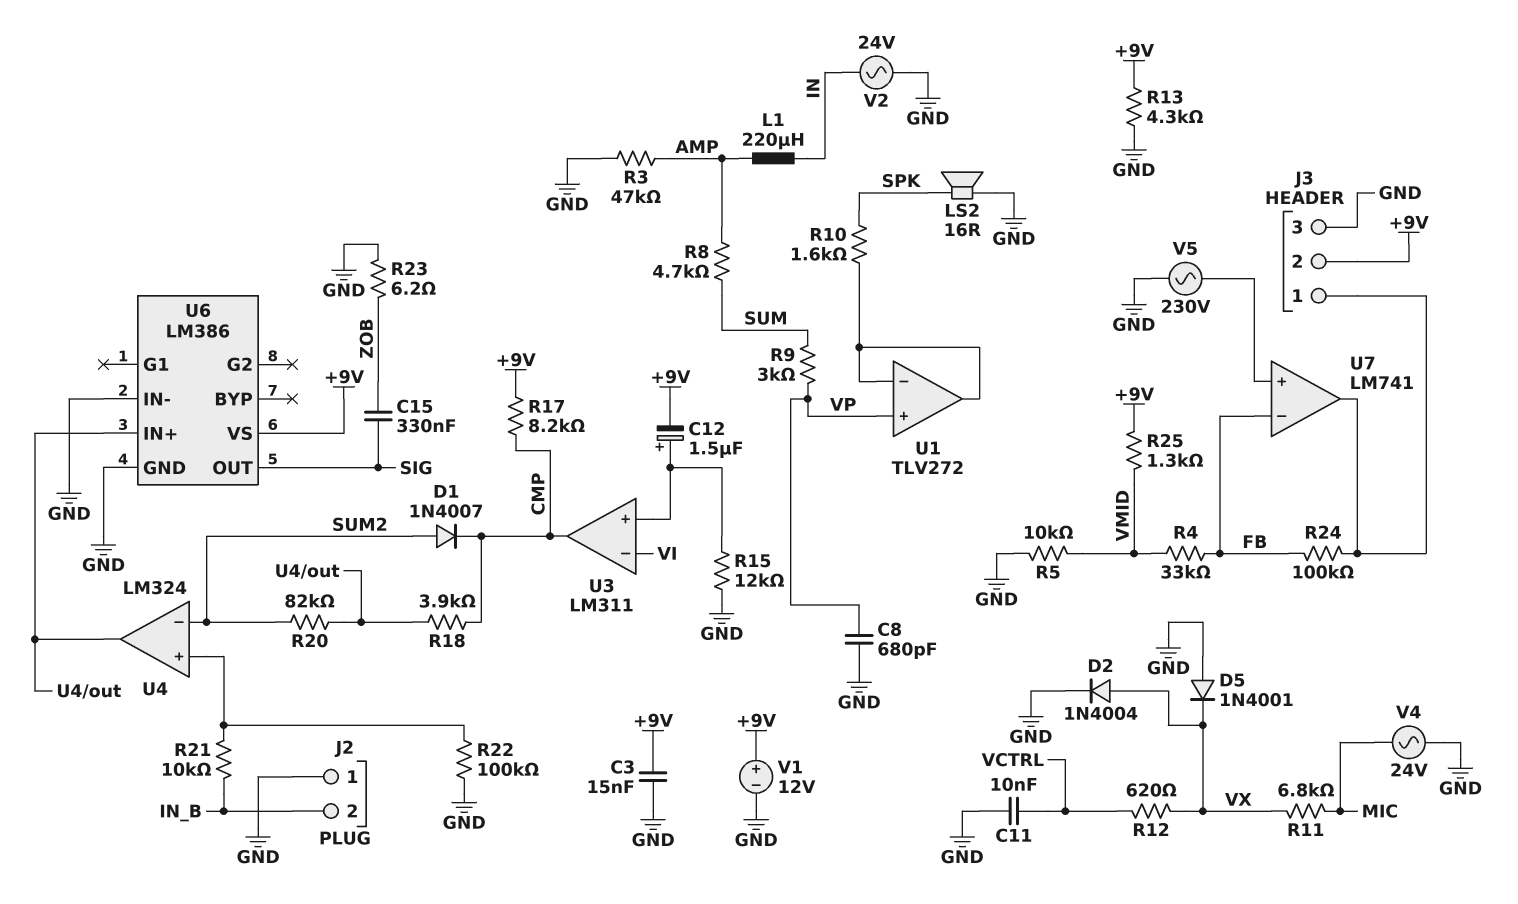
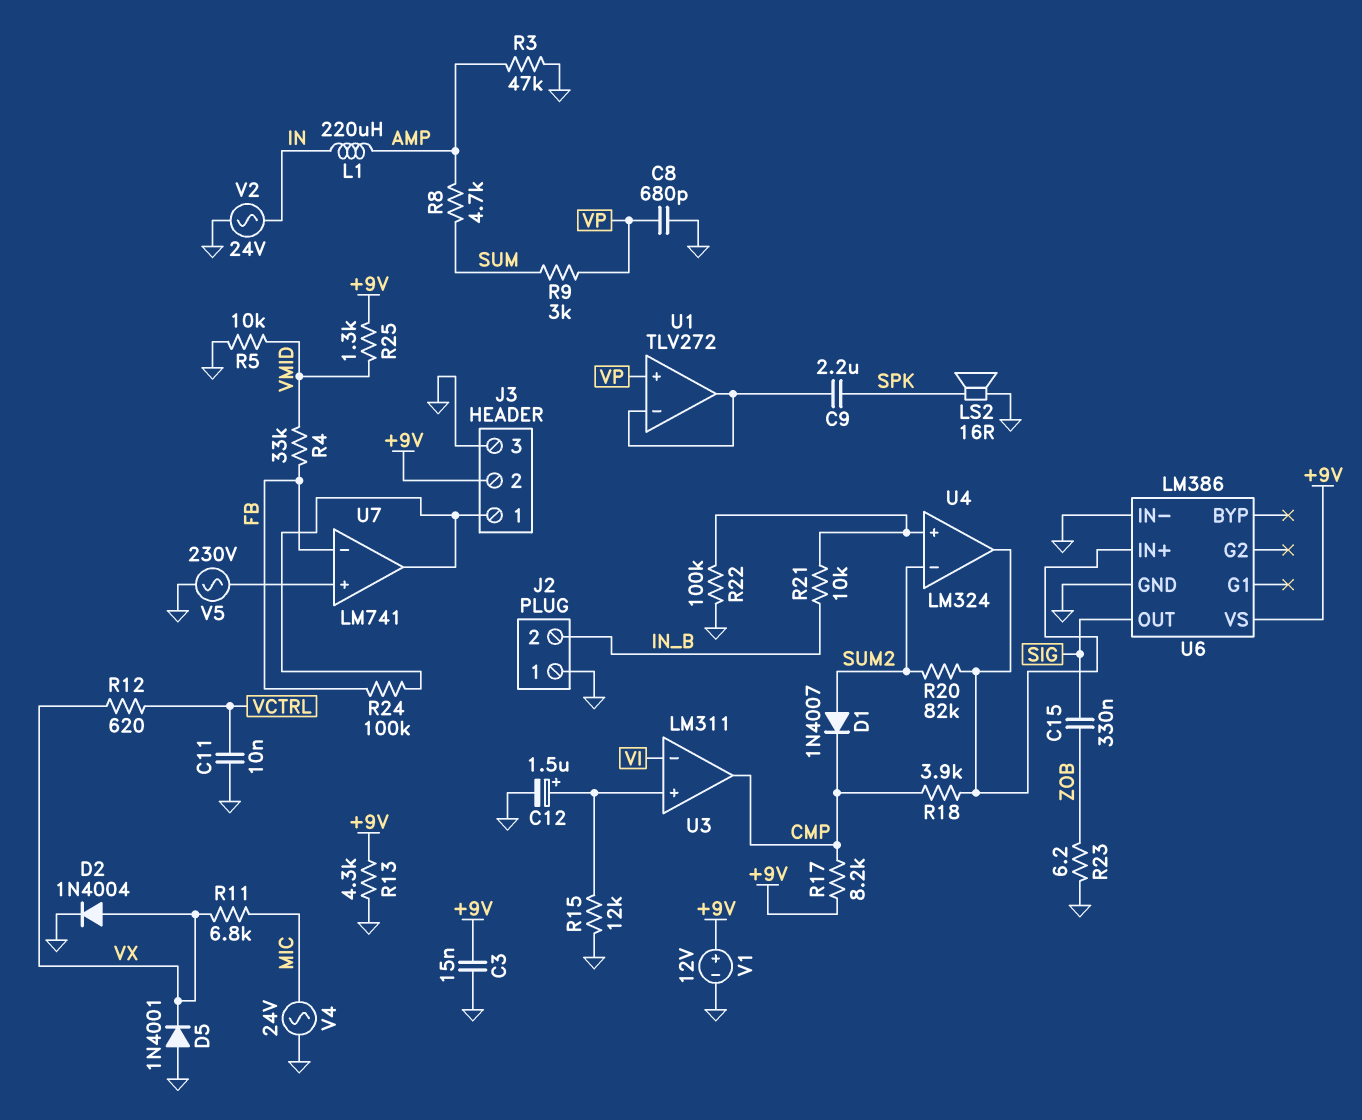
C9: none -> 2.2uF (SPK, U1/in-)
C12: 1.5uF (plus U3/in+, minus +9V) -> 1.5uF (plus U3/in+, minus GND)
R10: 1.6k (SPK, U1/in-) -> none

